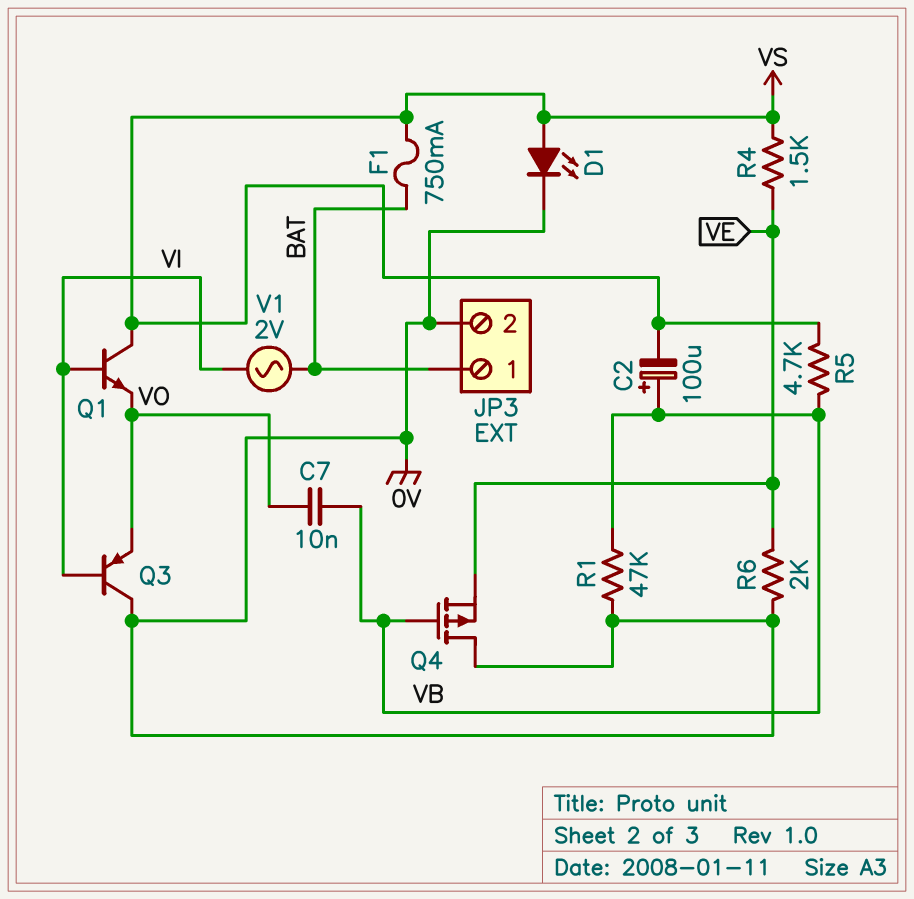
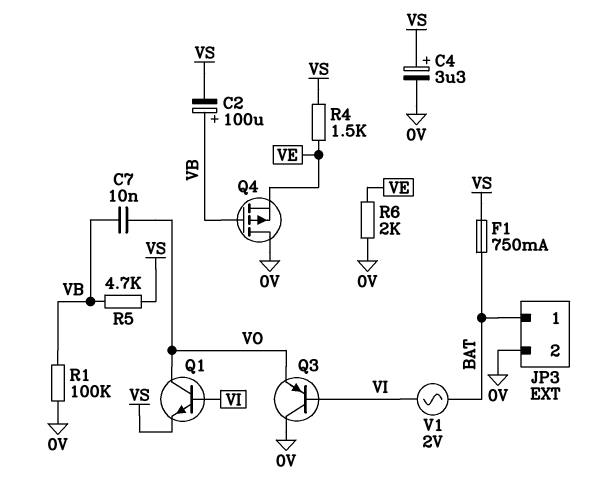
C4: none -> 3.3uF (plus VS, minus 0V)
D1: LED (A VS, K 0V) -> none
Q1: NPN (B VI, C VS, E VO) -> NPN (B VI, C VO, E VS)
R1: 47k (0V, VB) -> 100k (0V, VB)

